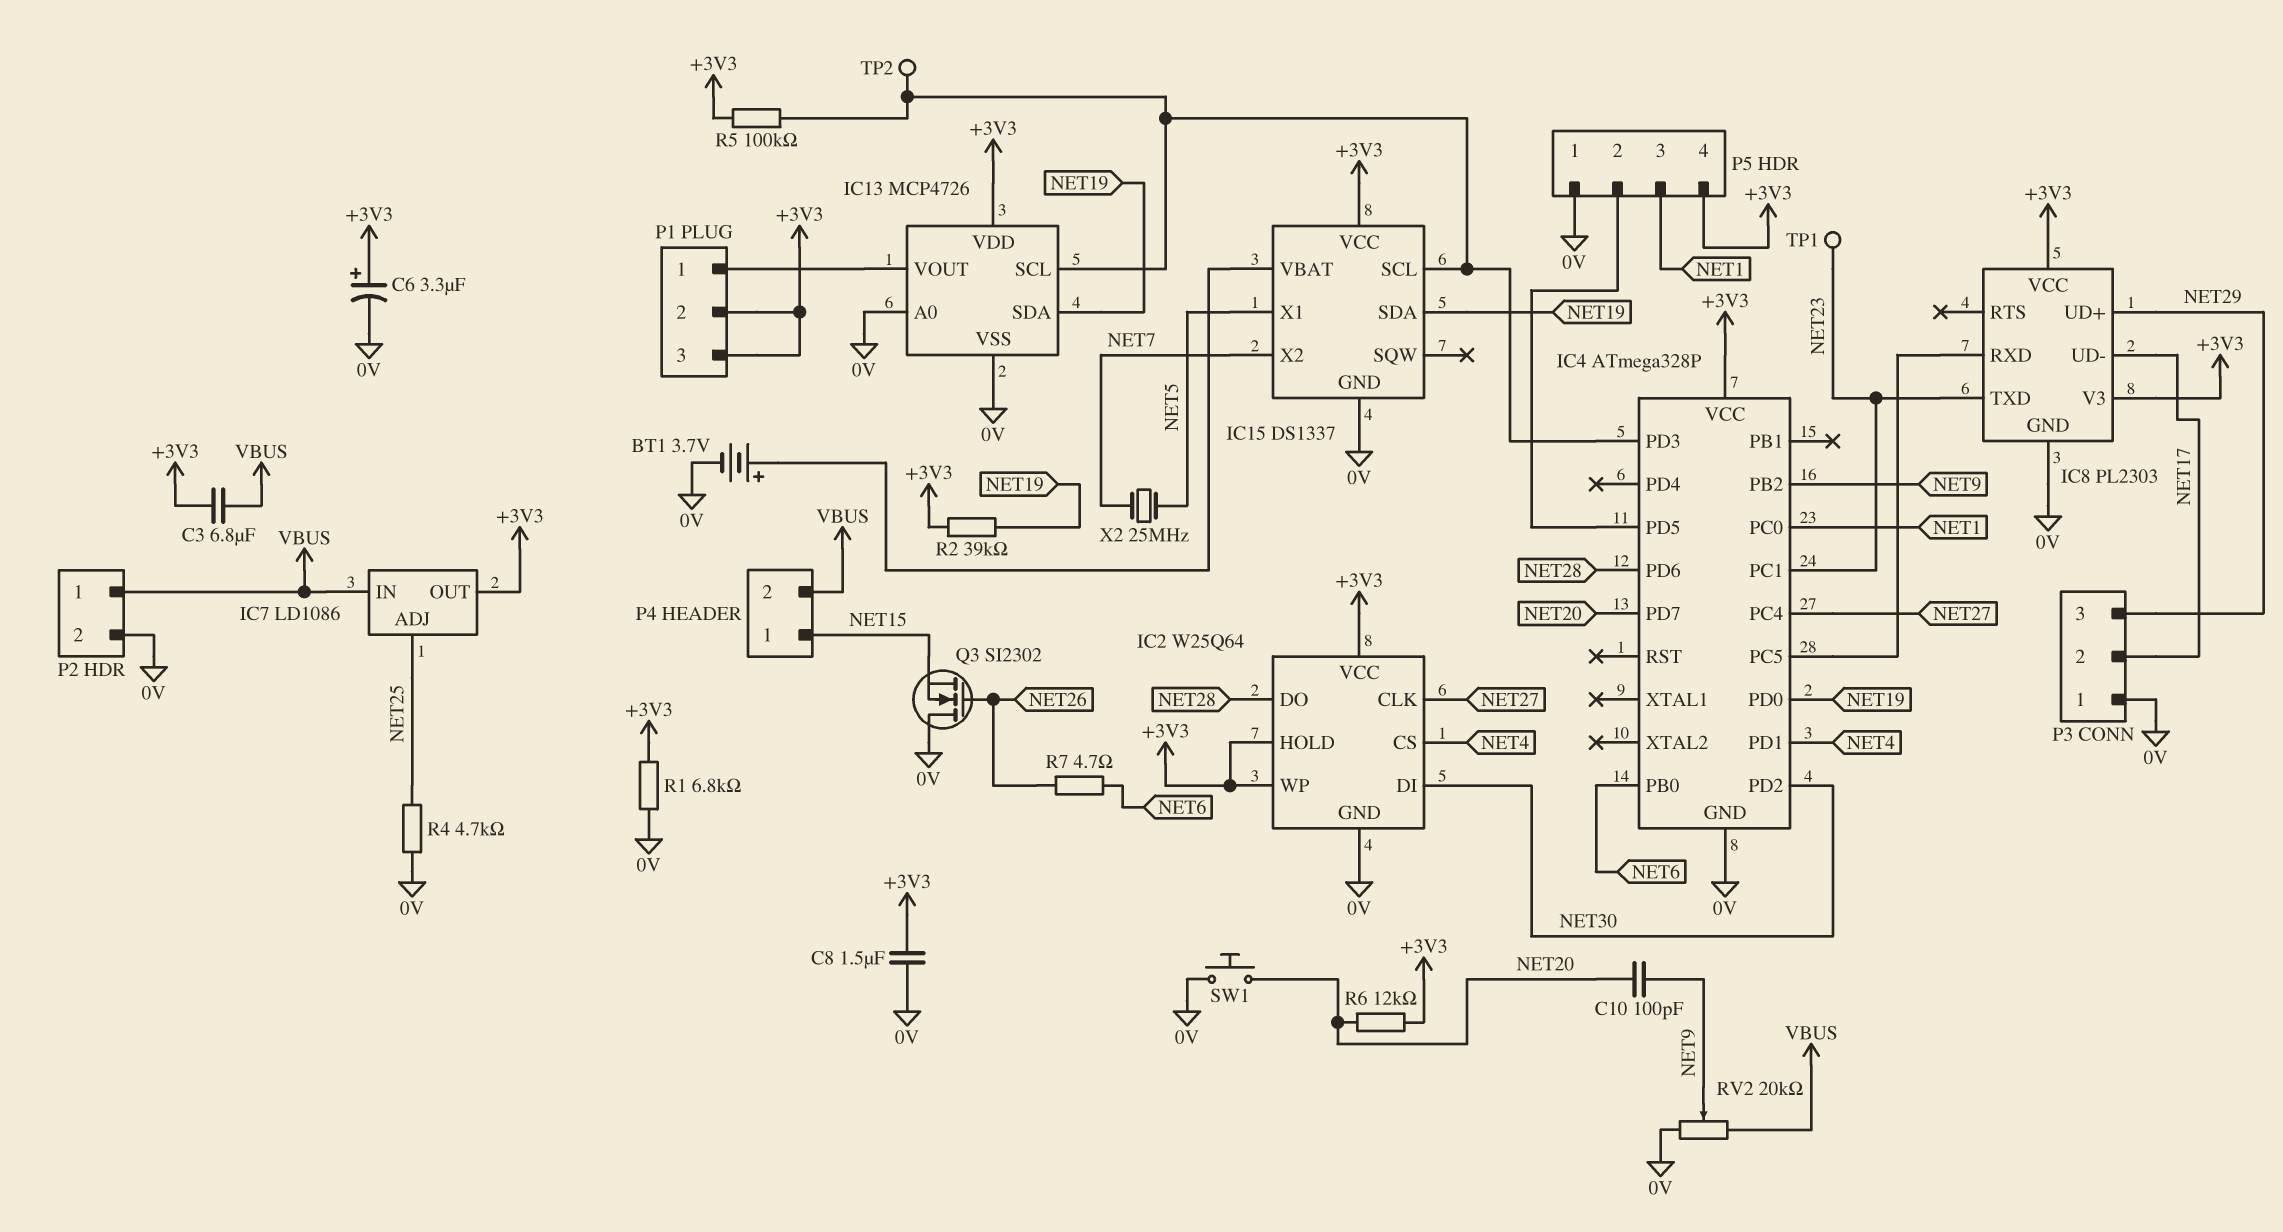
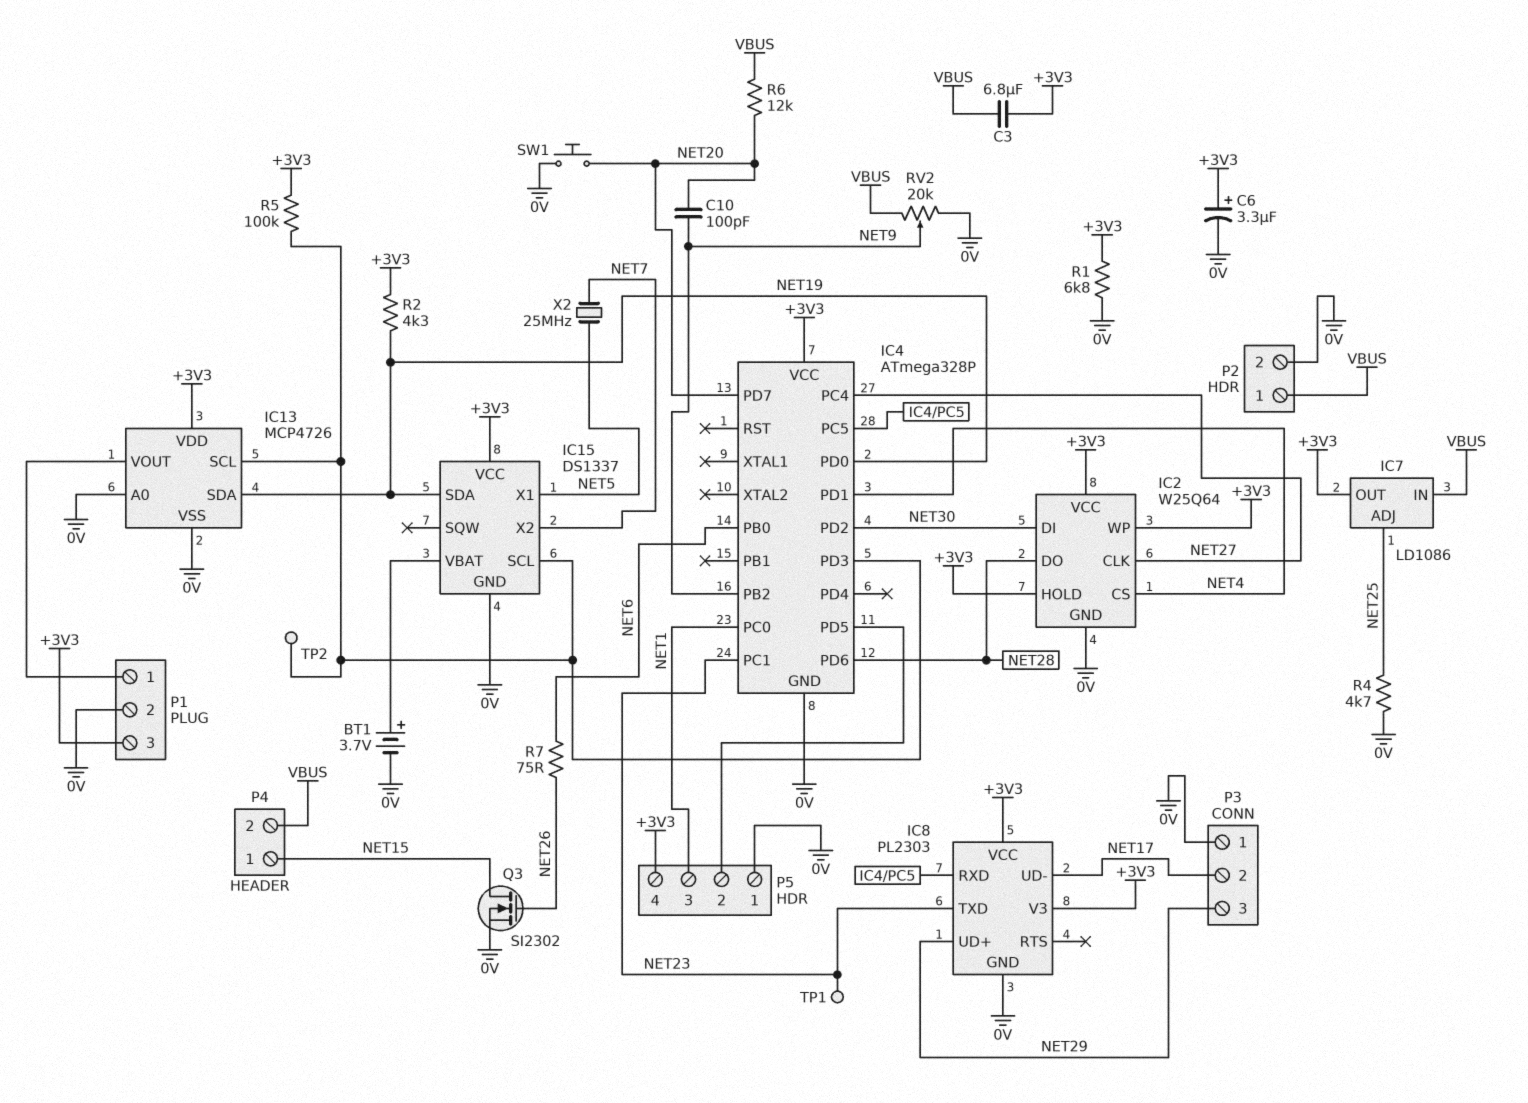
C8: 1.5uF (+3V3, 0V) -> none
P1 pin 2: +3V3 -> 0V
Q3: NMOS SI2302 (G NET26, D 0V, S NET15) -> NMOS SI2302 (G NET26, D NET15, S 0V)
R2: 39k (+3V3, NET19) -> 4.3k (+3V3, NET19)
R6: 12k (+3V3, NET20) -> 12k (NET20, VBUS)
R7: 4.7 (NET6, NET26) -> 75 (NET6, NET26)

